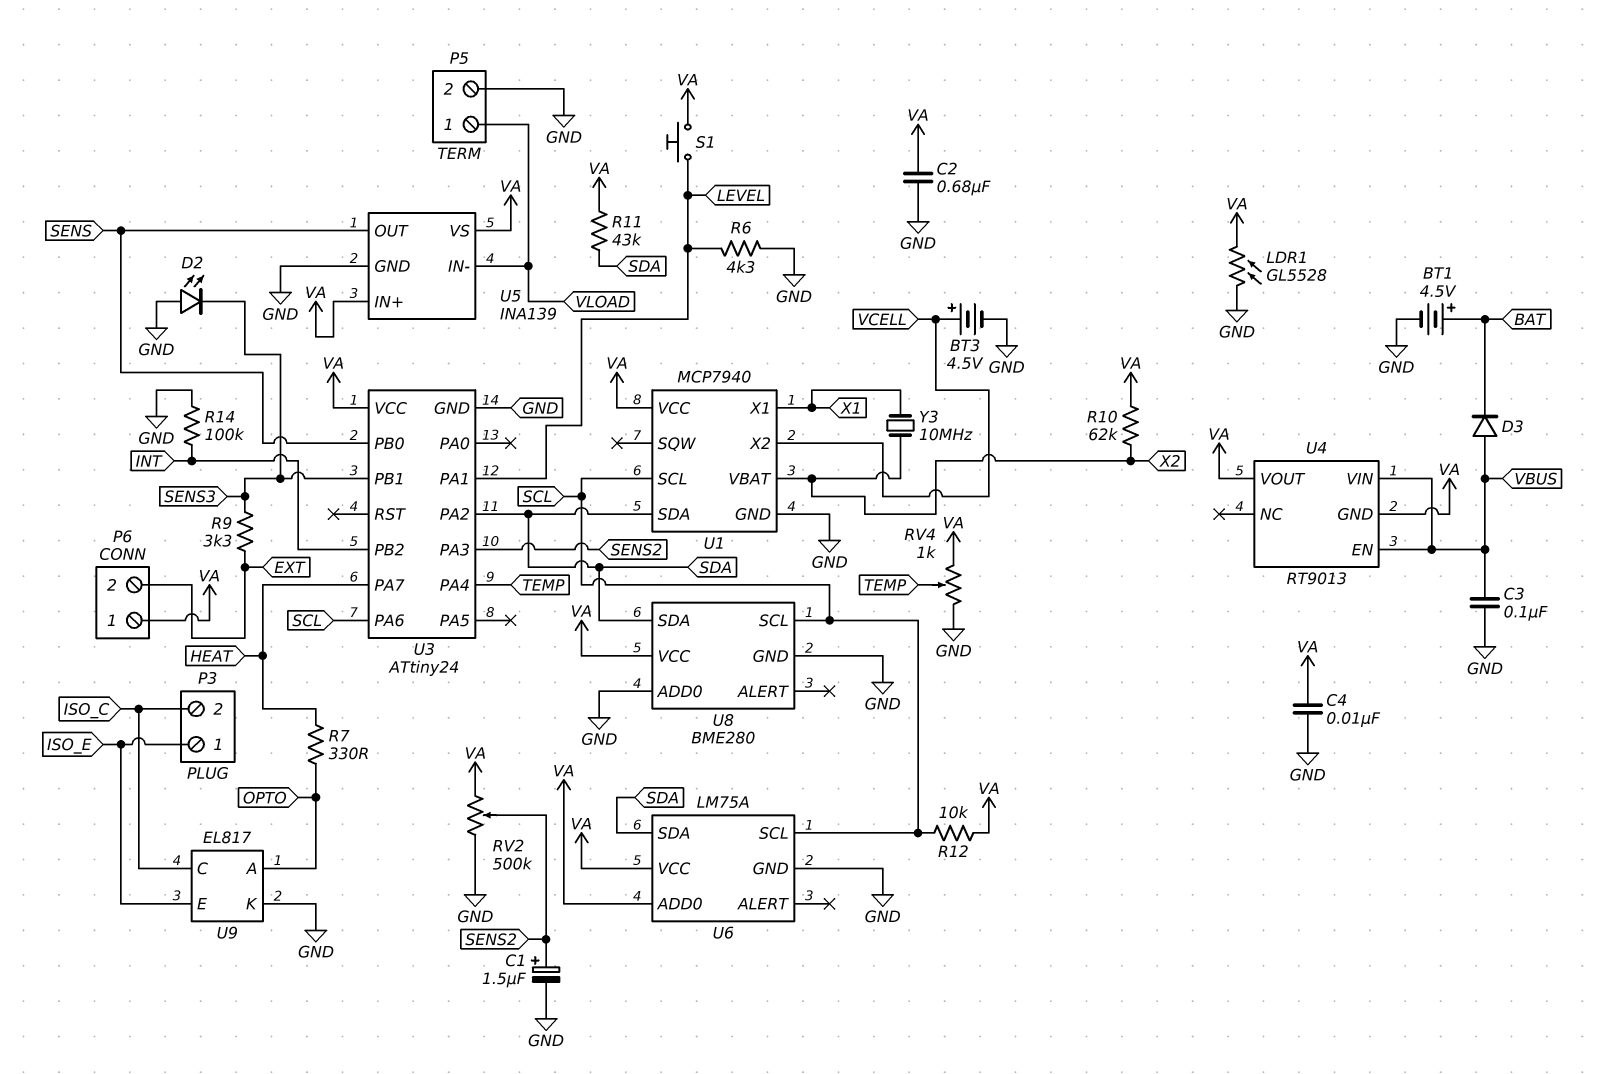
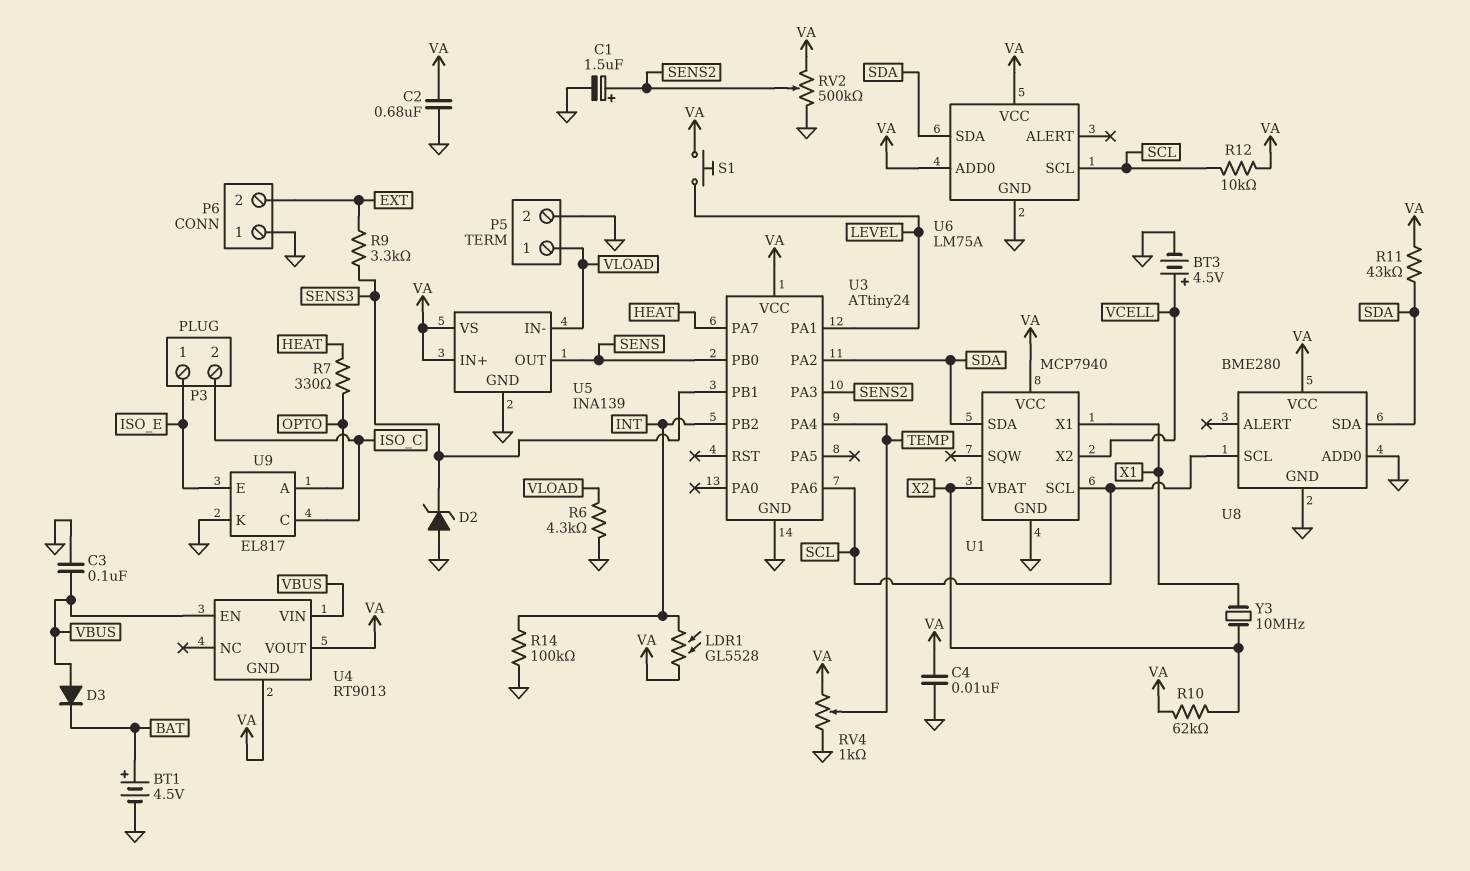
D2: LED (A GND, K SENS3) -> zener (A GND, K SENS3)
LDR1: GL5528 (GND, VA) -> GL5528 (INT, VA)
P6 pin 1: VA -> GND
R6: 4.3k (GND, LEVEL) -> 4.3k (GND, VLOAD)

